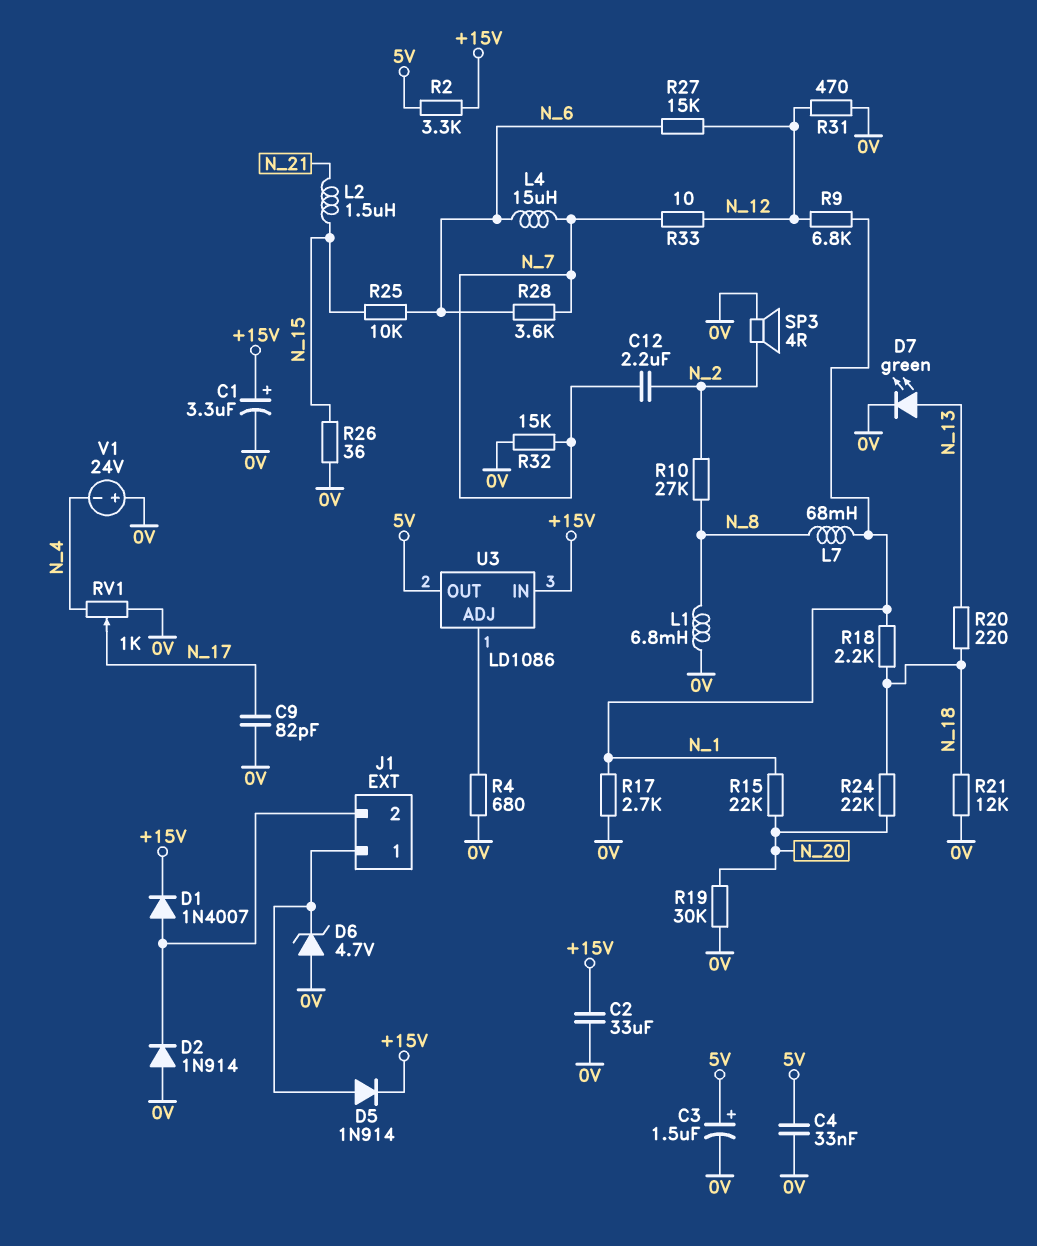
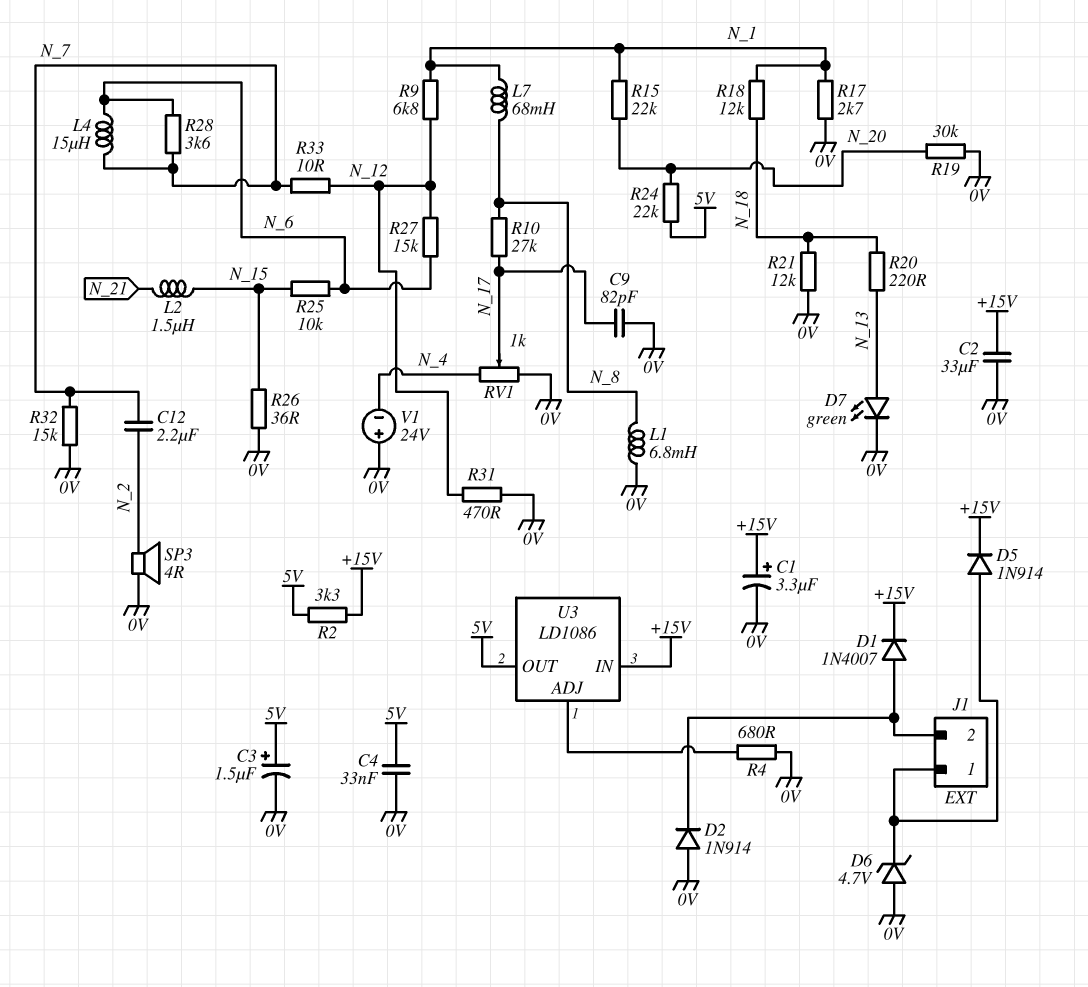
R10: 27k (N_2, N_8) -> 27k (N_8, N_17)
R18: 2.2k (N_1, N_18) -> 12k (N_1, N_18)
R24: 22k (N_18, N_20) -> 22k (5V, N_20)

